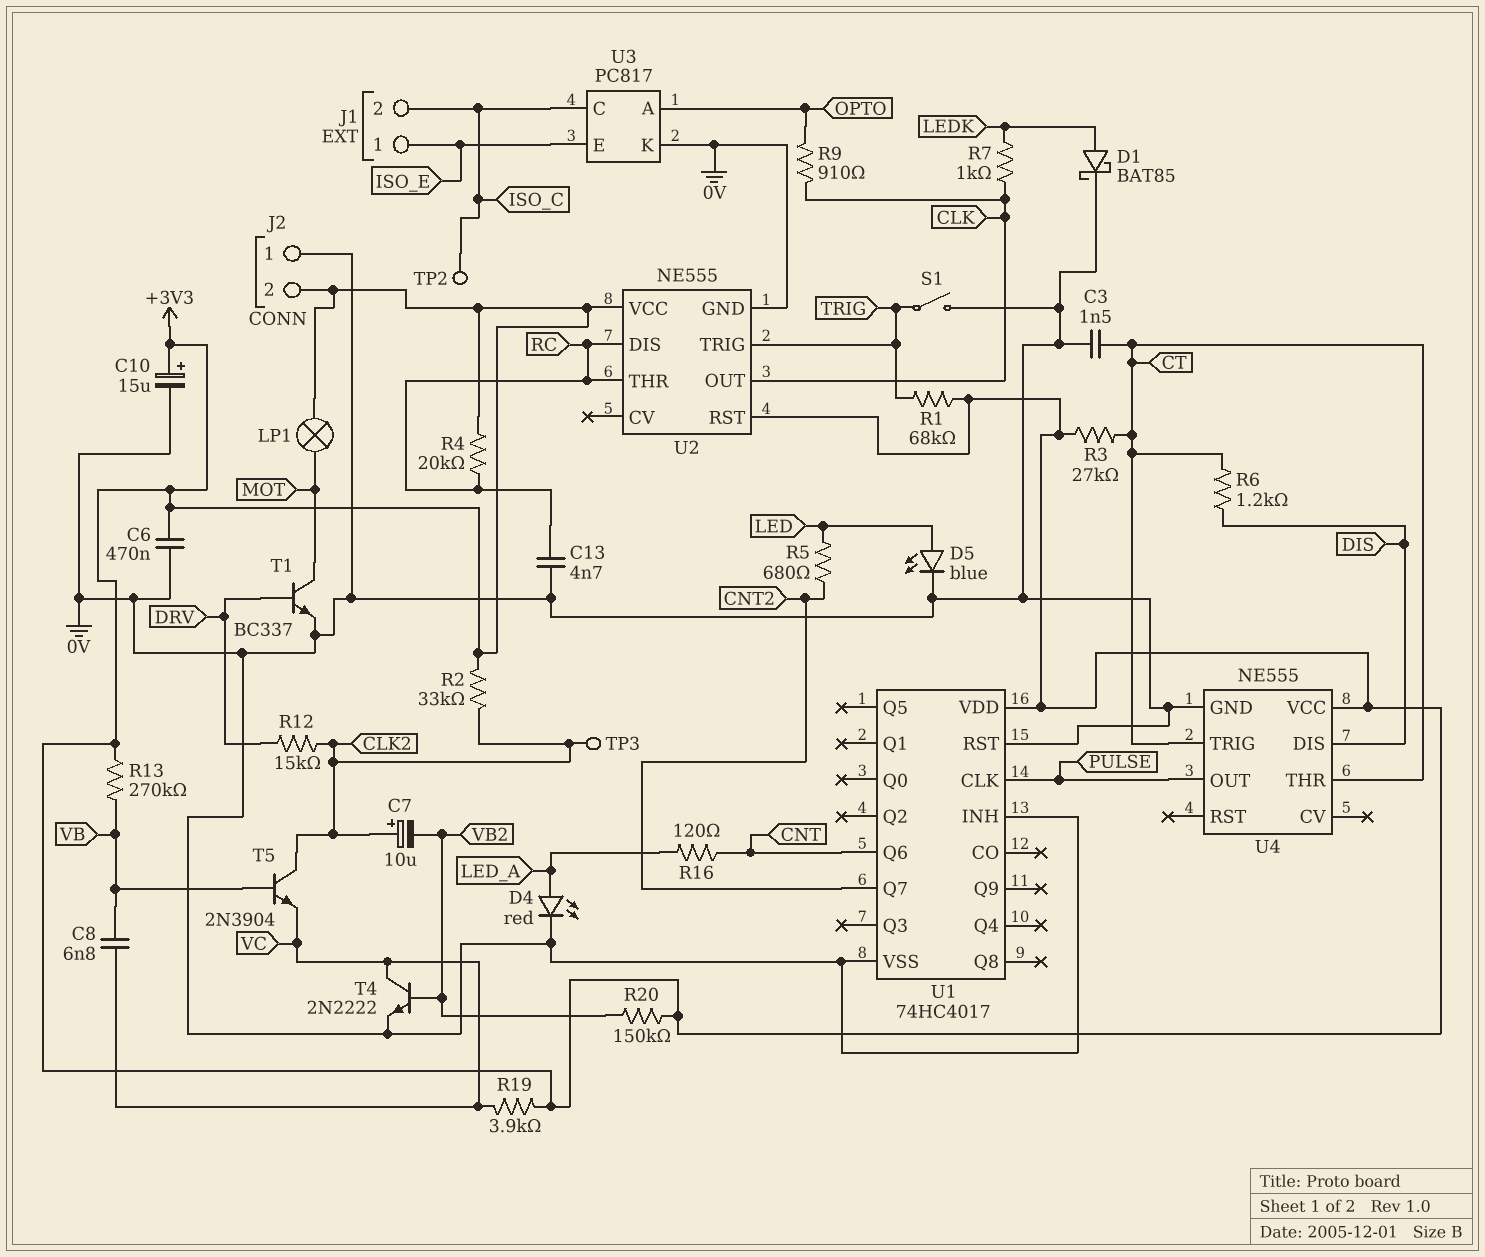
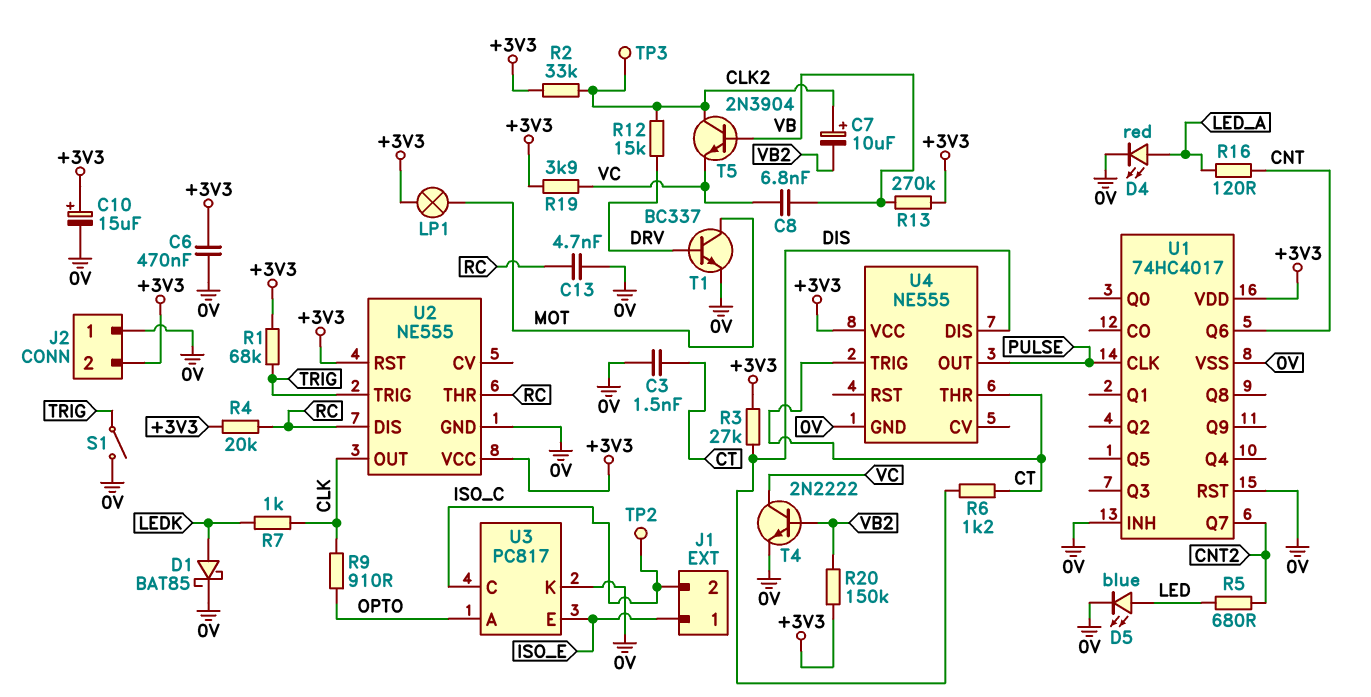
R3: 27k (+3V3, CT) -> 27k (+3V3, DIS)

